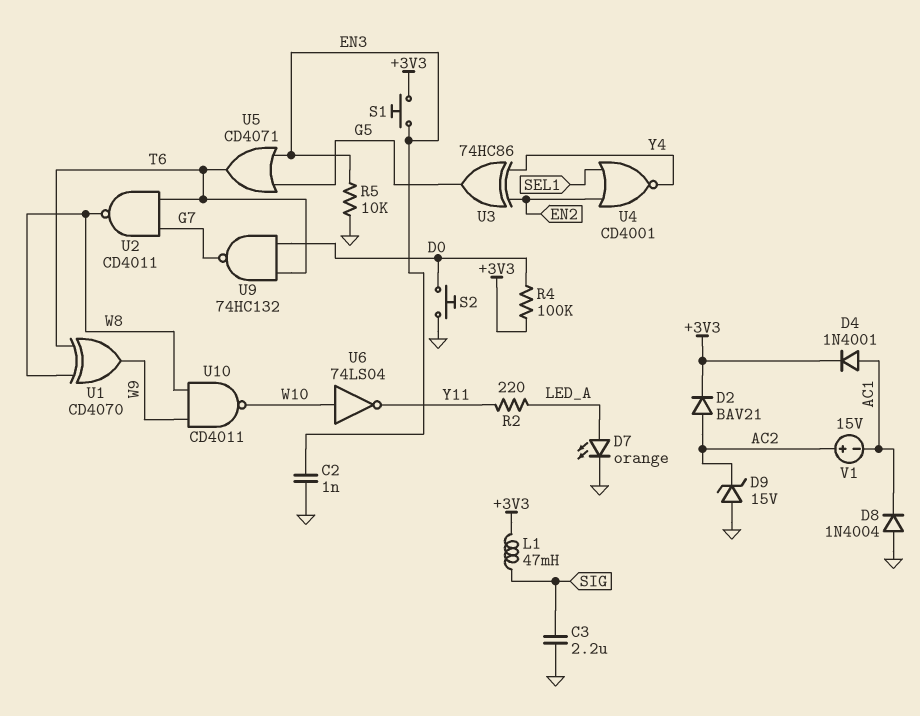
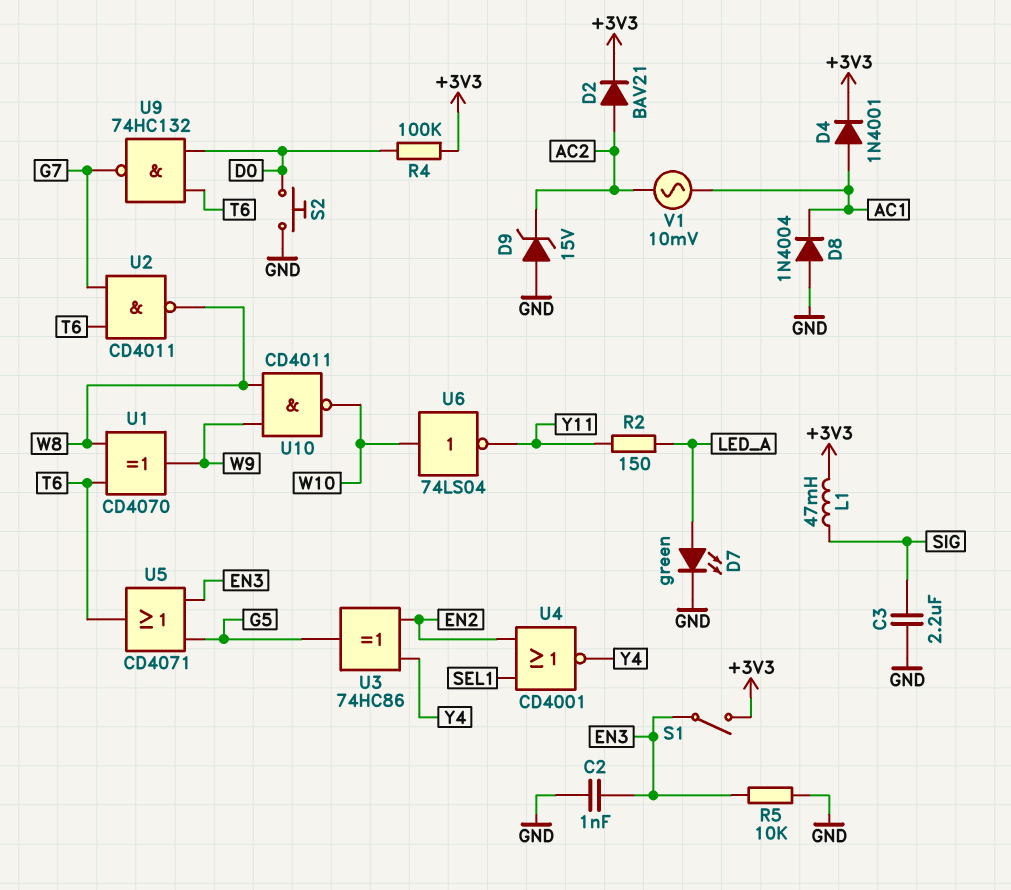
D7: LED orange (A LED_A, K GND) -> LED green (A LED_A, K GND)
R2: 220 (LED_A, Y11) -> 150 (LED_A, Y11)
S1: button (+3V3, EN3) -> switch (+3V3, EN3)
V1: 15V (plus AC2, minus AC1) -> AC 10mV (AC1, AC2)

